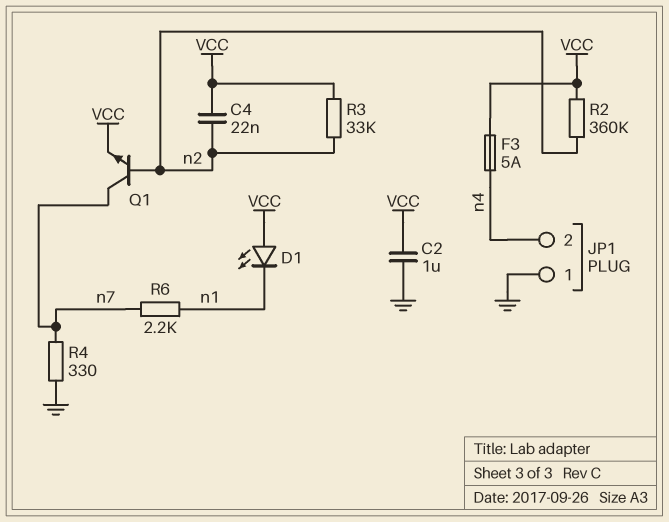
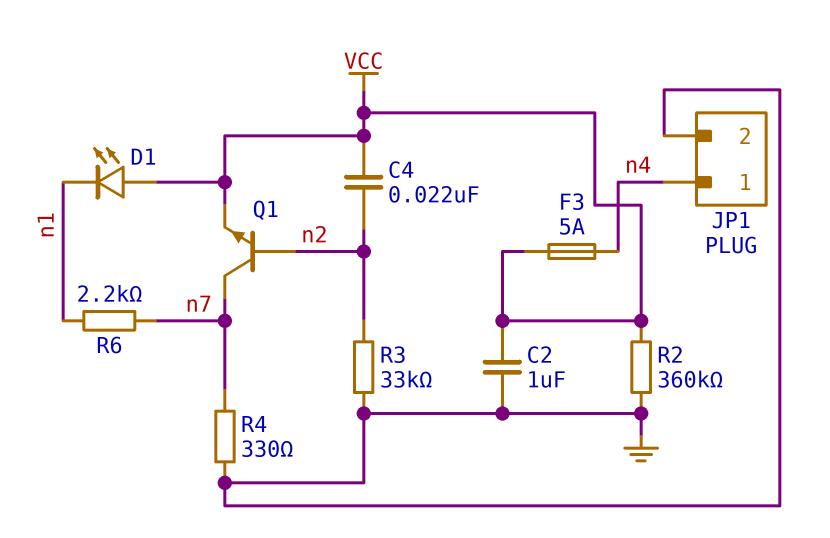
JP1 pin 1: GND -> n4
JP1 pin 2: n4 -> GND
R2: 360k (VCC, n2) -> 360k (GND, VCC)
R3: 33k (VCC, n2) -> 33k (GND, n2)

